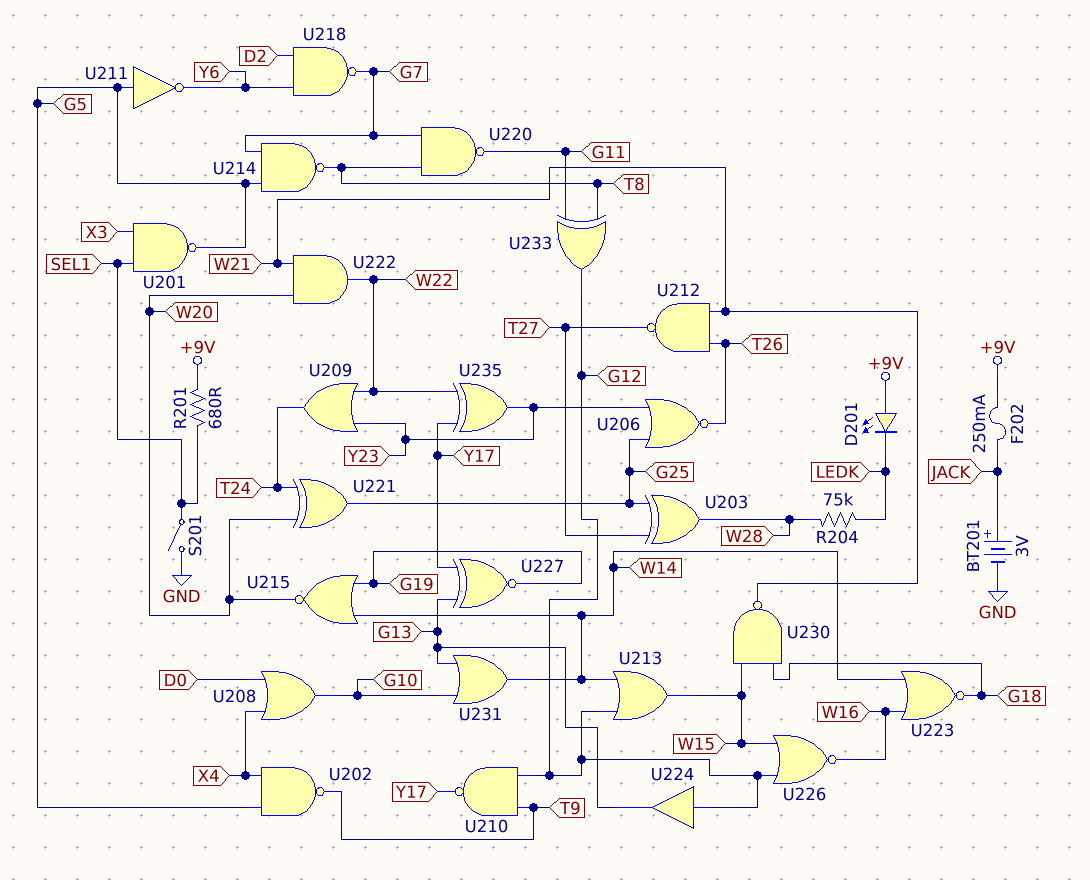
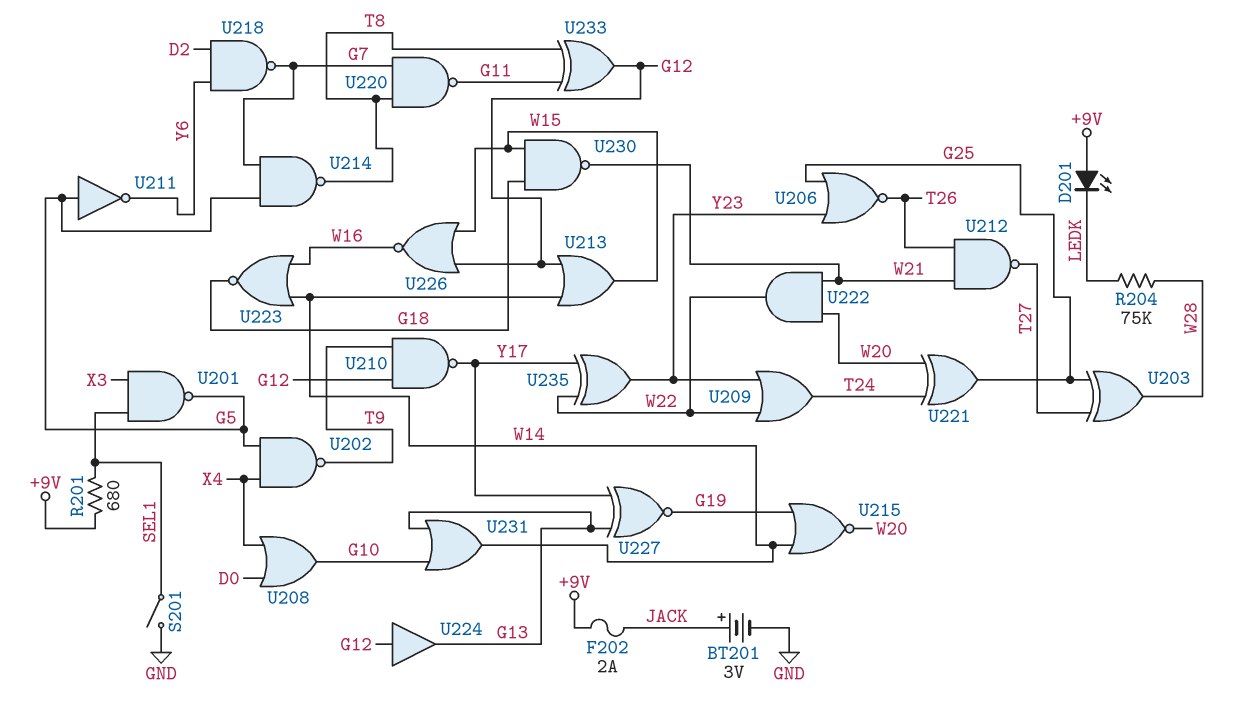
F202: 250mA (+9V, JACK) -> 2A (+9V, JACK)

